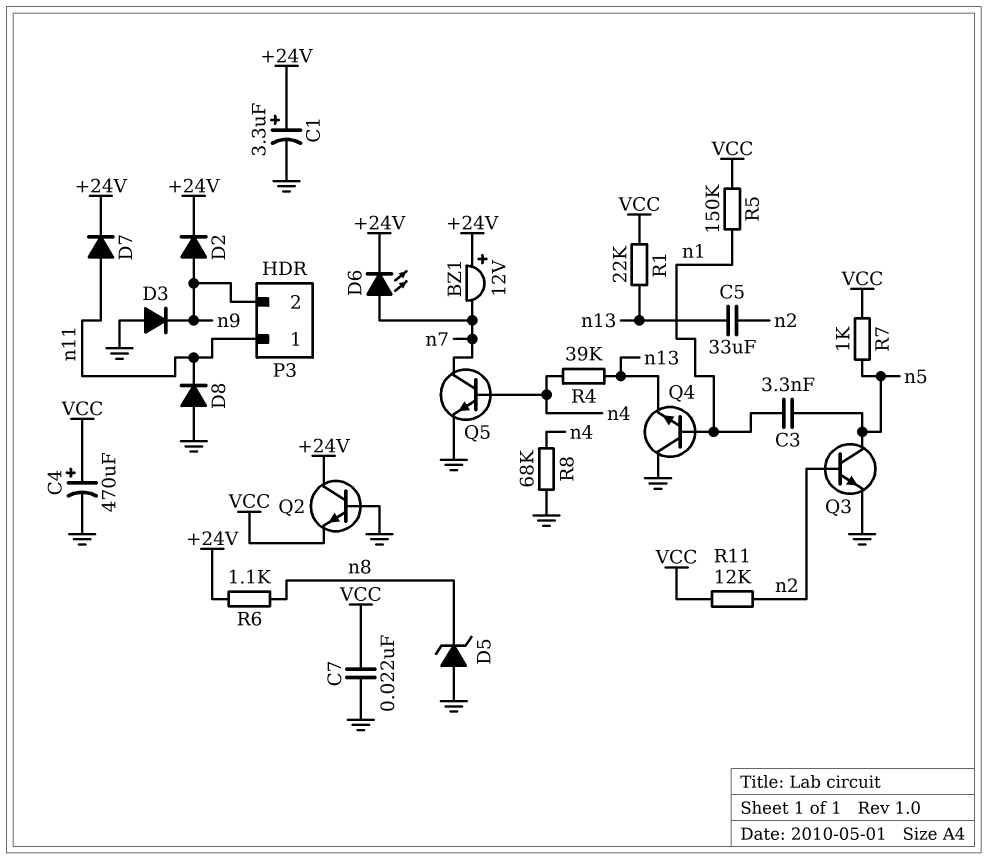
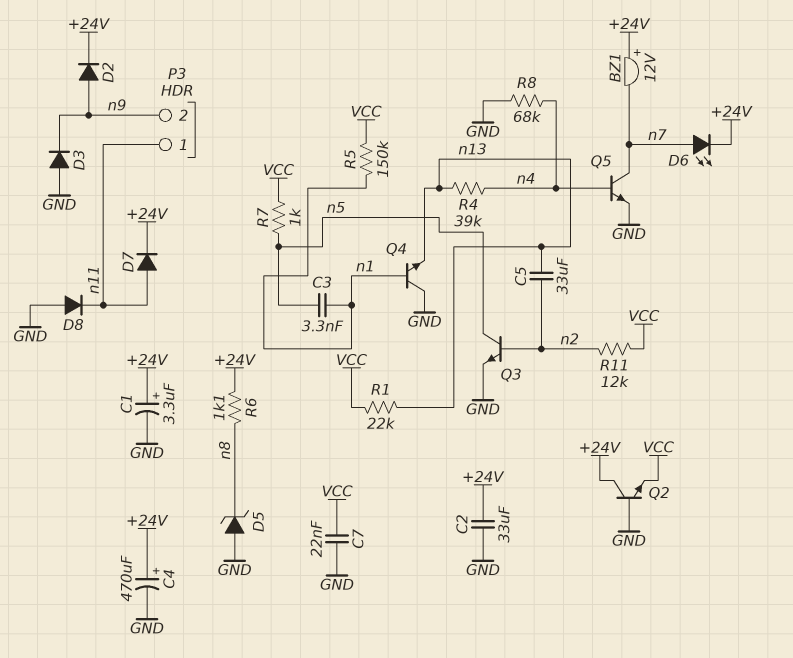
C2: none -> 33uF (+24V, GND)
C4: 470uF (plus VCC, minus GND) -> 470uF (plus +24V, minus GND)

